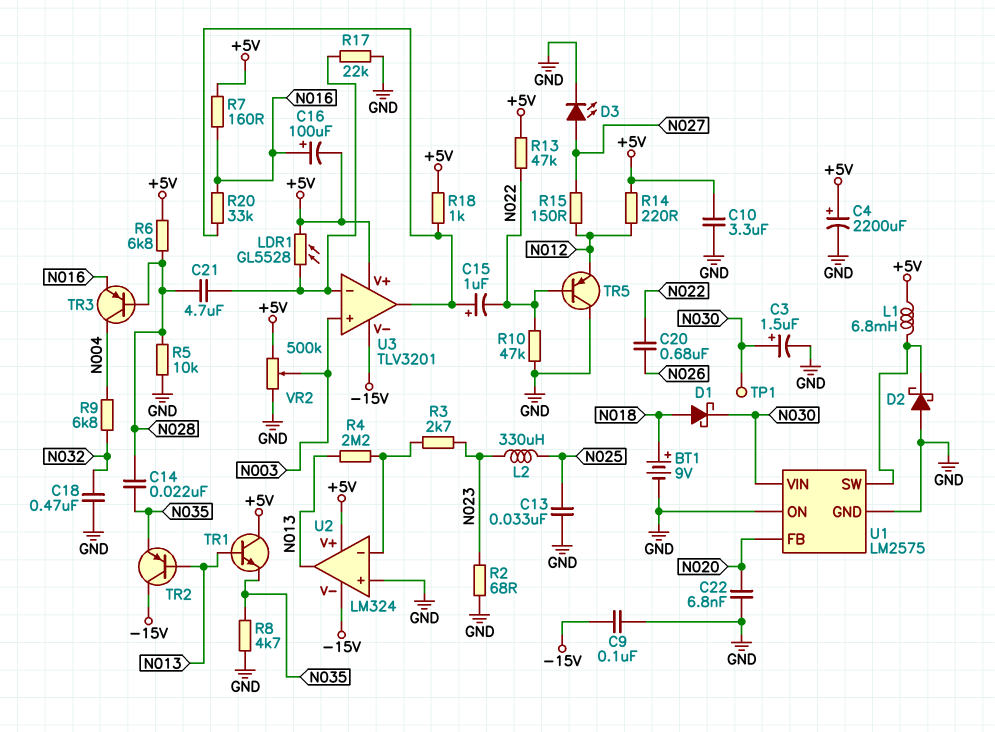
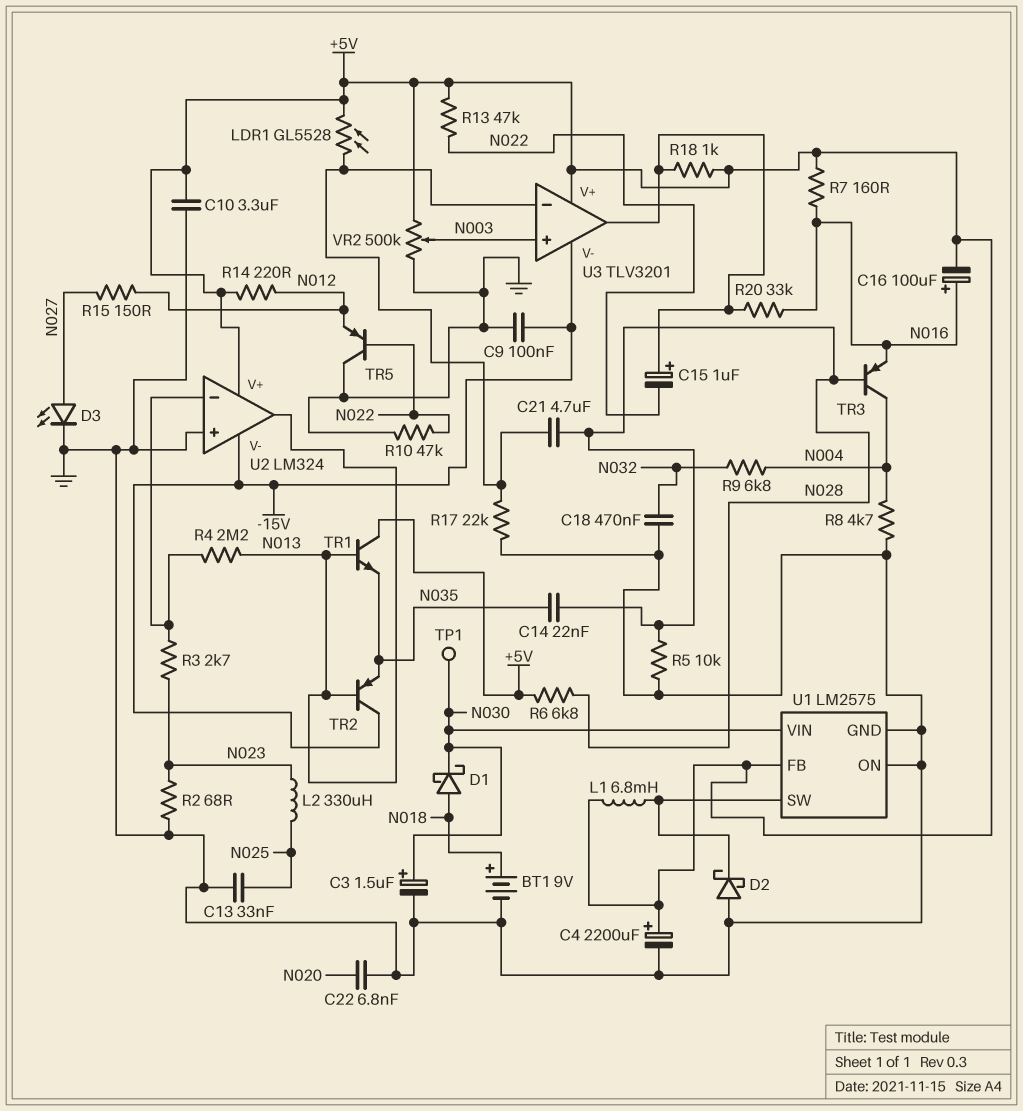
C20: 680nF (N022, N026) -> none
R8: 4.7k (GND, N035) -> 4.7k (GND, N004)
U1 pin FB: N020 -> +5V

